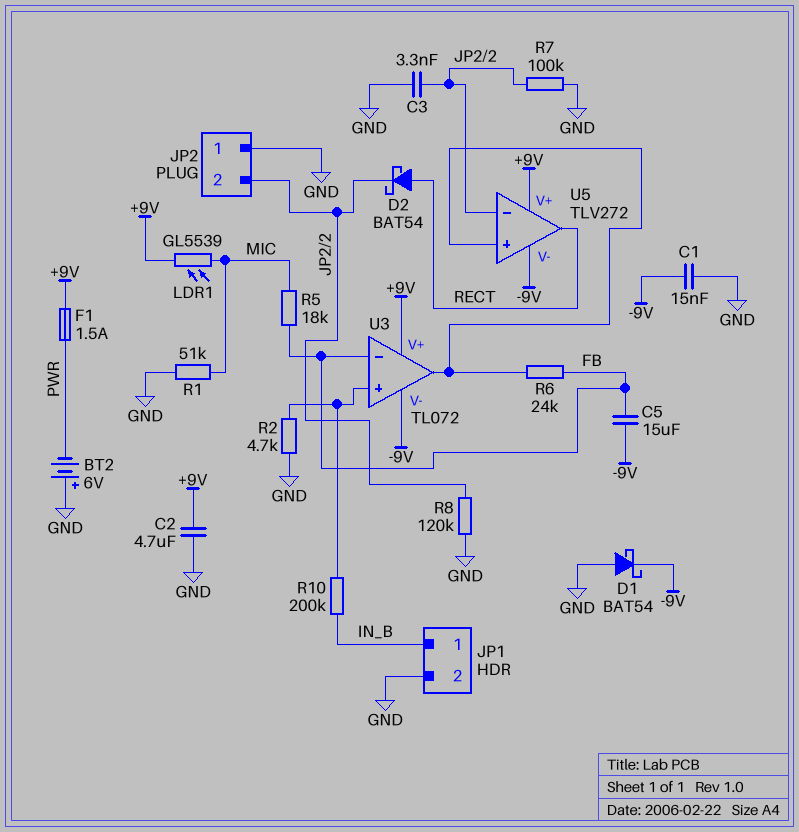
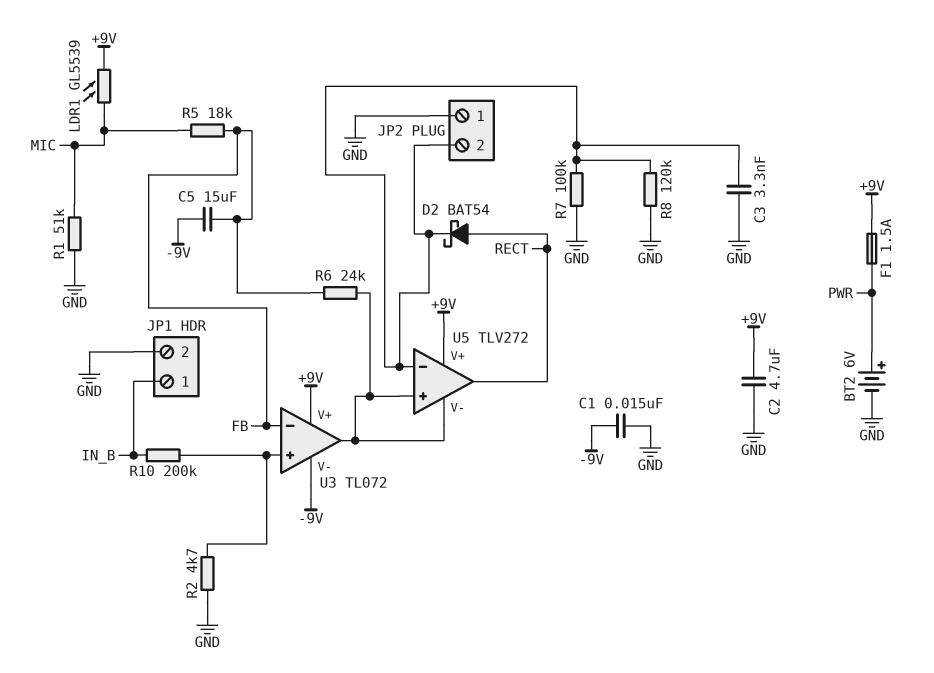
BT2: 6V (plus GND, minus PWR) -> 6V (plus PWR, minus GND)
D1: schottky BAT54 (A GND, K -9V) -> none
U5 pin V-: -9V -> U3/out

